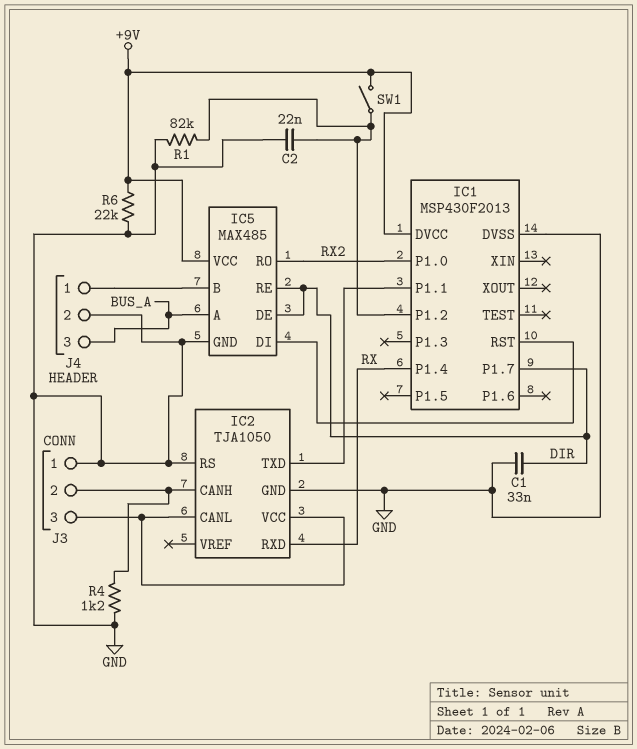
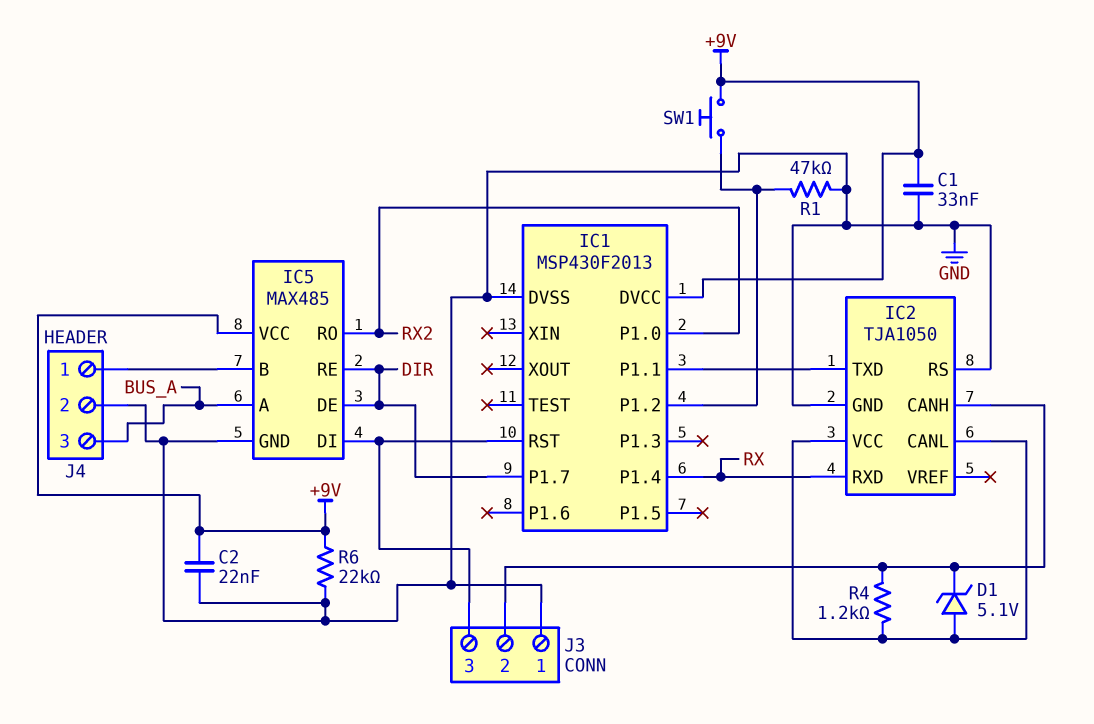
C1: 33nF (DIR, GND) -> 33nF (+9V, GND)
C2: 22nF (GND, IC1/P1.2) -> 22nF (+9V, GND)
D1: none -> zener 5.1V (A IC2/CANL, K IC2/CANH)
J3 pin 3: IC2/CANL -> IC1/RST
R1: 82k (GND, IC1/P1.2) -> 47k (GND, IC1/P1.2)
R4: 1.2k (GND, IC2/CANH) -> 1.2k (IC2/CANH, IC2/CANL)
SW1: switch (+9V, IC1/P1.2) -> button (+9V, IC1/P1.2)

